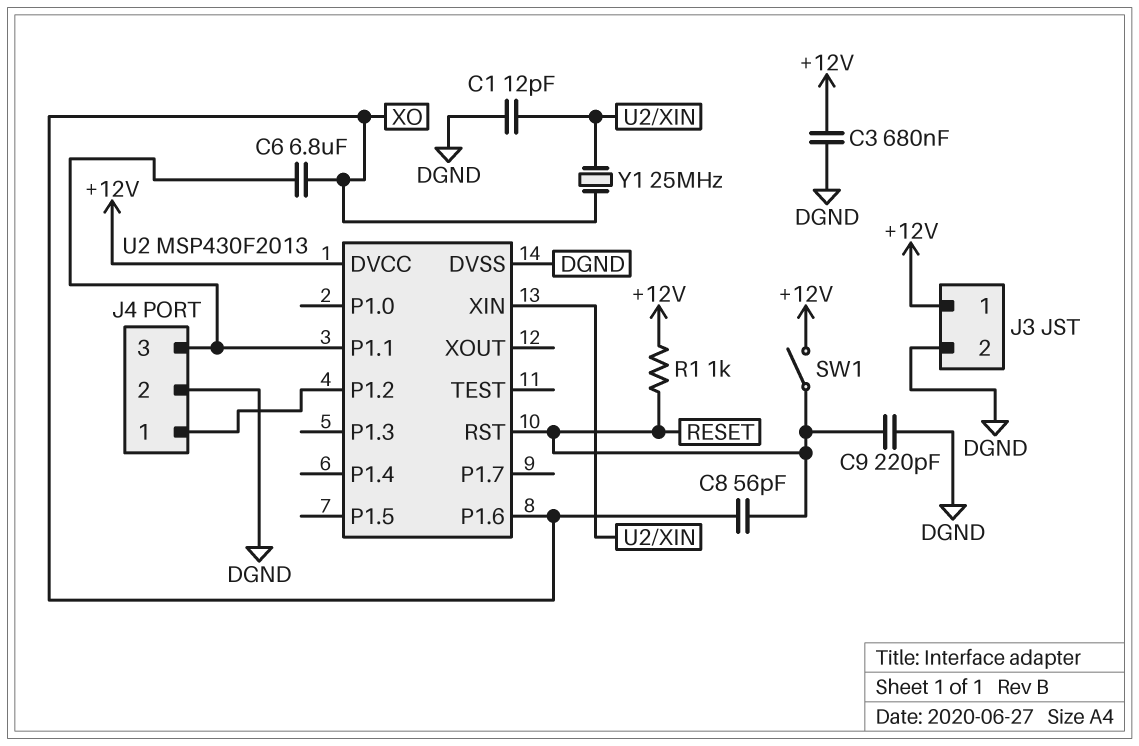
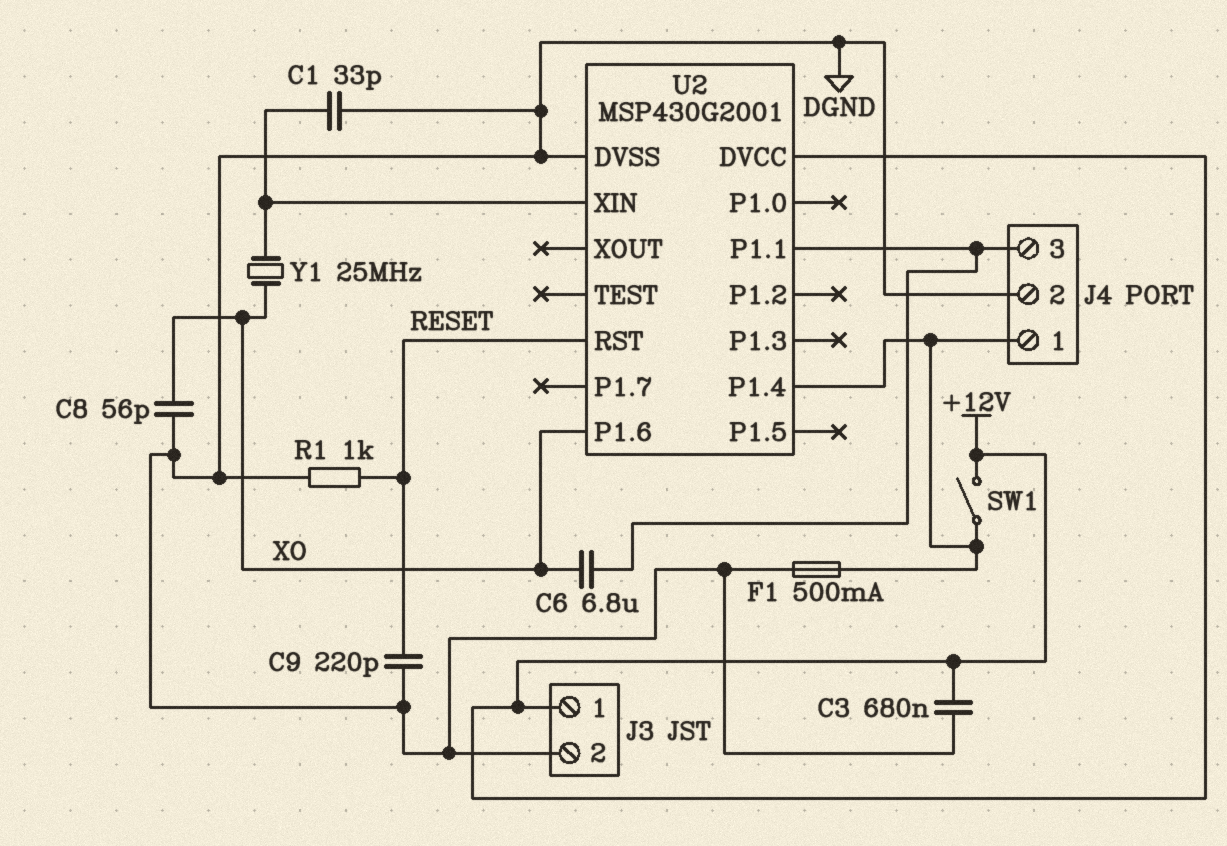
C1: 12pF (DGND, U2/XIN) -> 33pF (DGND, U2/XIN)
C8: 56pF (RESET, XO) -> 56pF (DGND, XO)
F1: none -> 500mA (DGND, J4/1)
R1: 1k (+12V, RESET) -> 1k (DGND, RESET)
SW1: switch (+12V, RESET) -> switch (+12V, J4/1)
U2: MSP430F2013 -> MSP430G2001
U2 pin P1.2: J4/1 -> none
U2 pin P1.4: none -> J4/1

